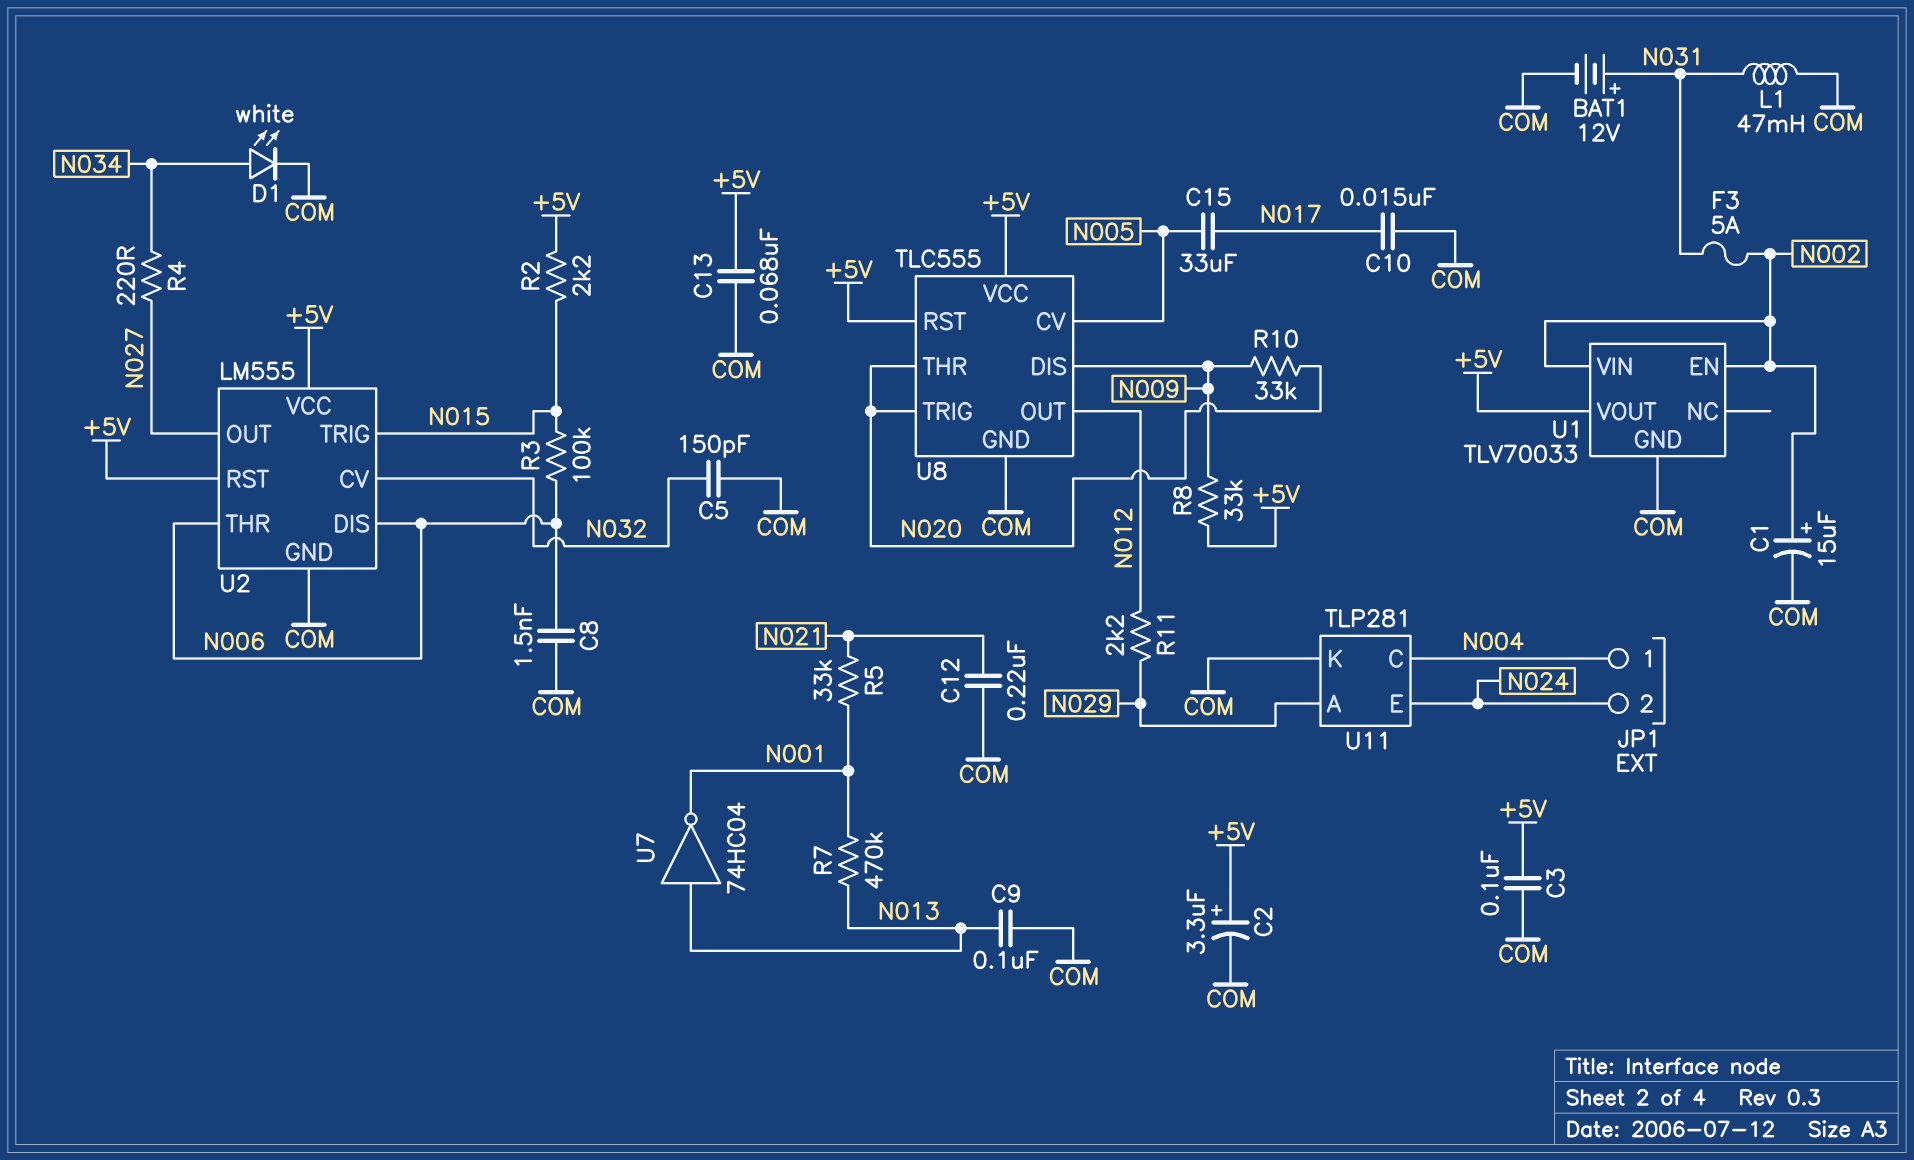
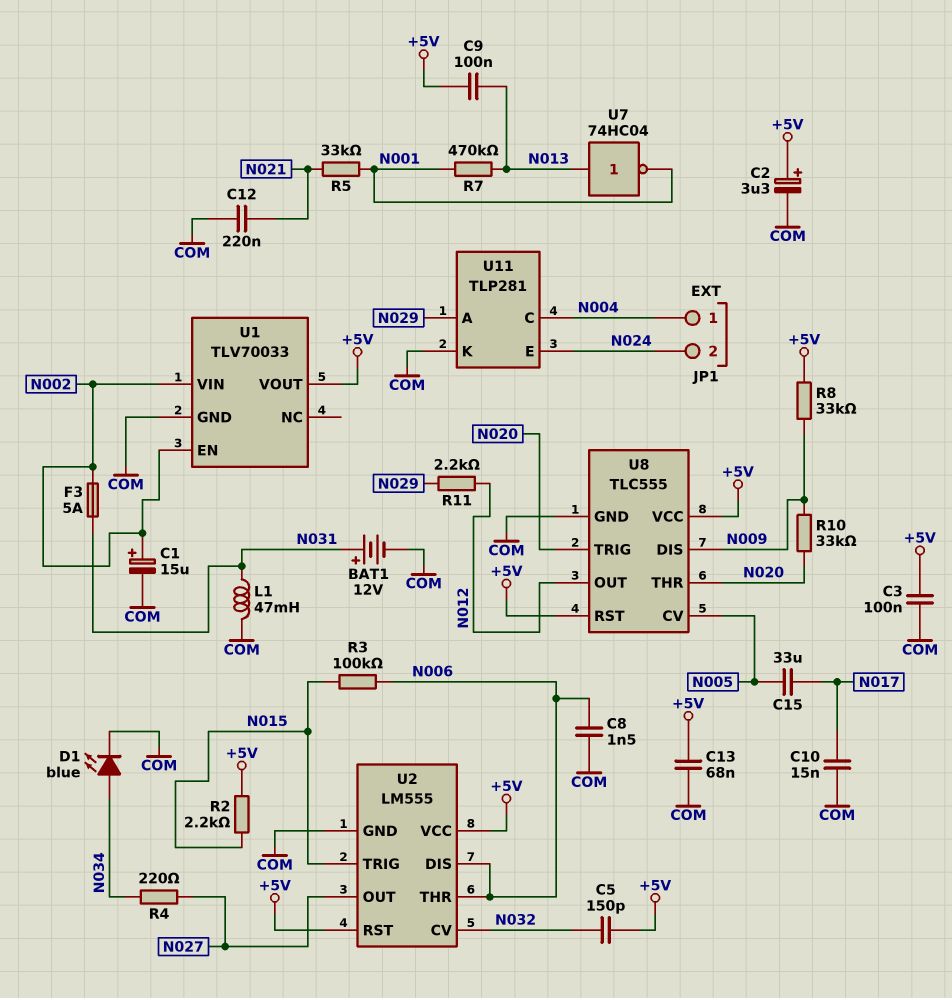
C5: 150pF (COM, N032) -> 150pF (+5V, N032)
C9: 100nF (COM, N013) -> 100nF (+5V, N013)
D1: LED white (A N034, K COM) -> LED blue (A N034, K COM)

